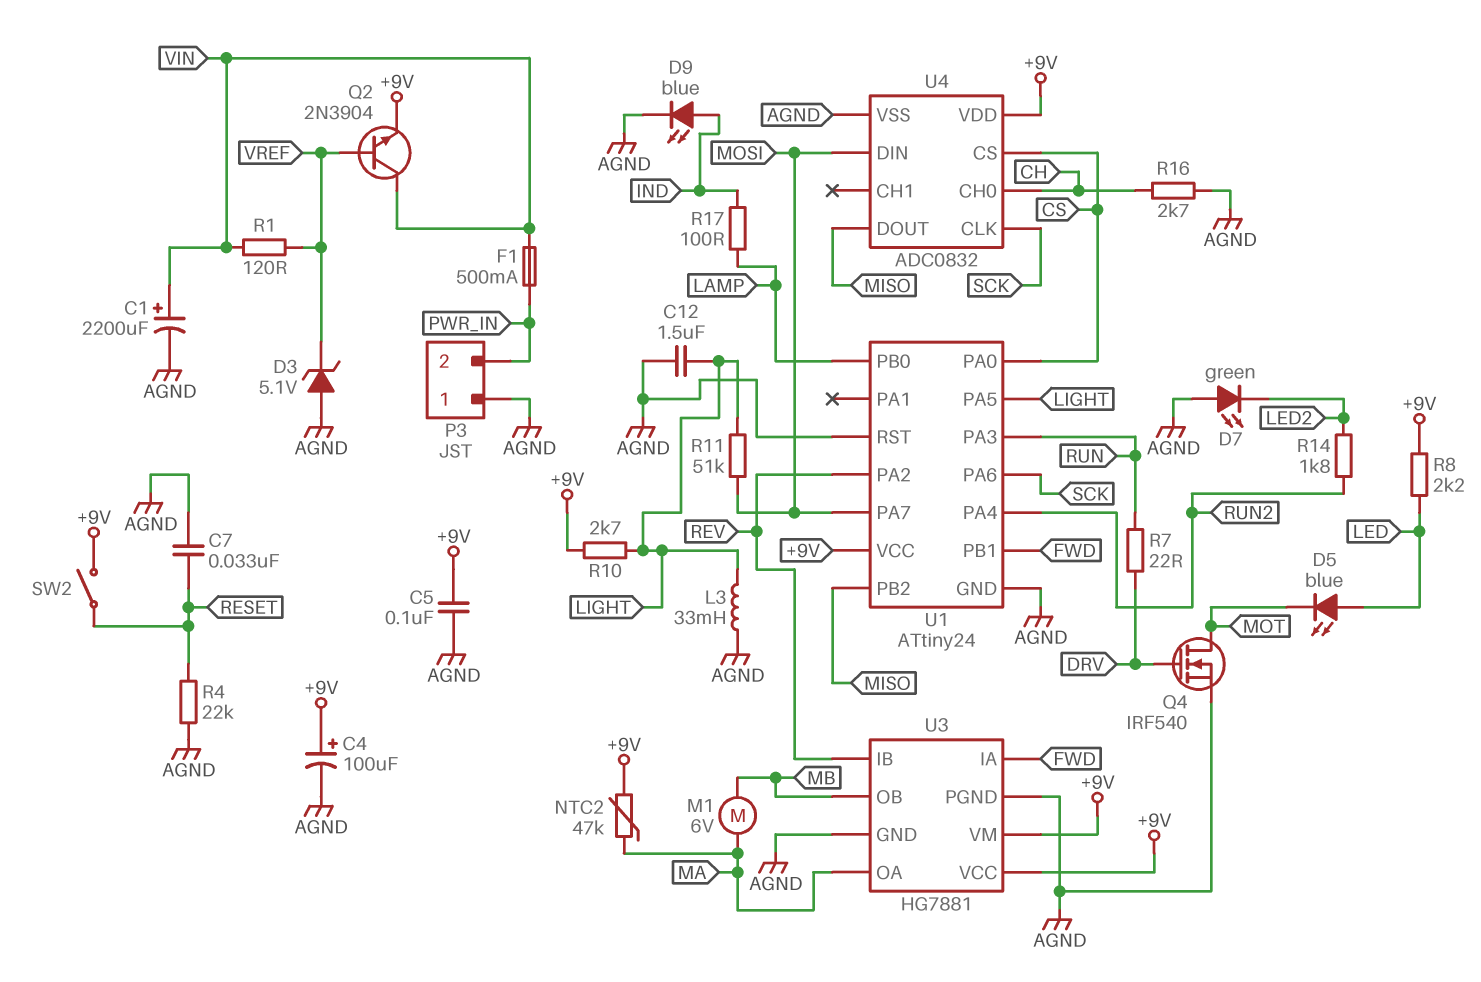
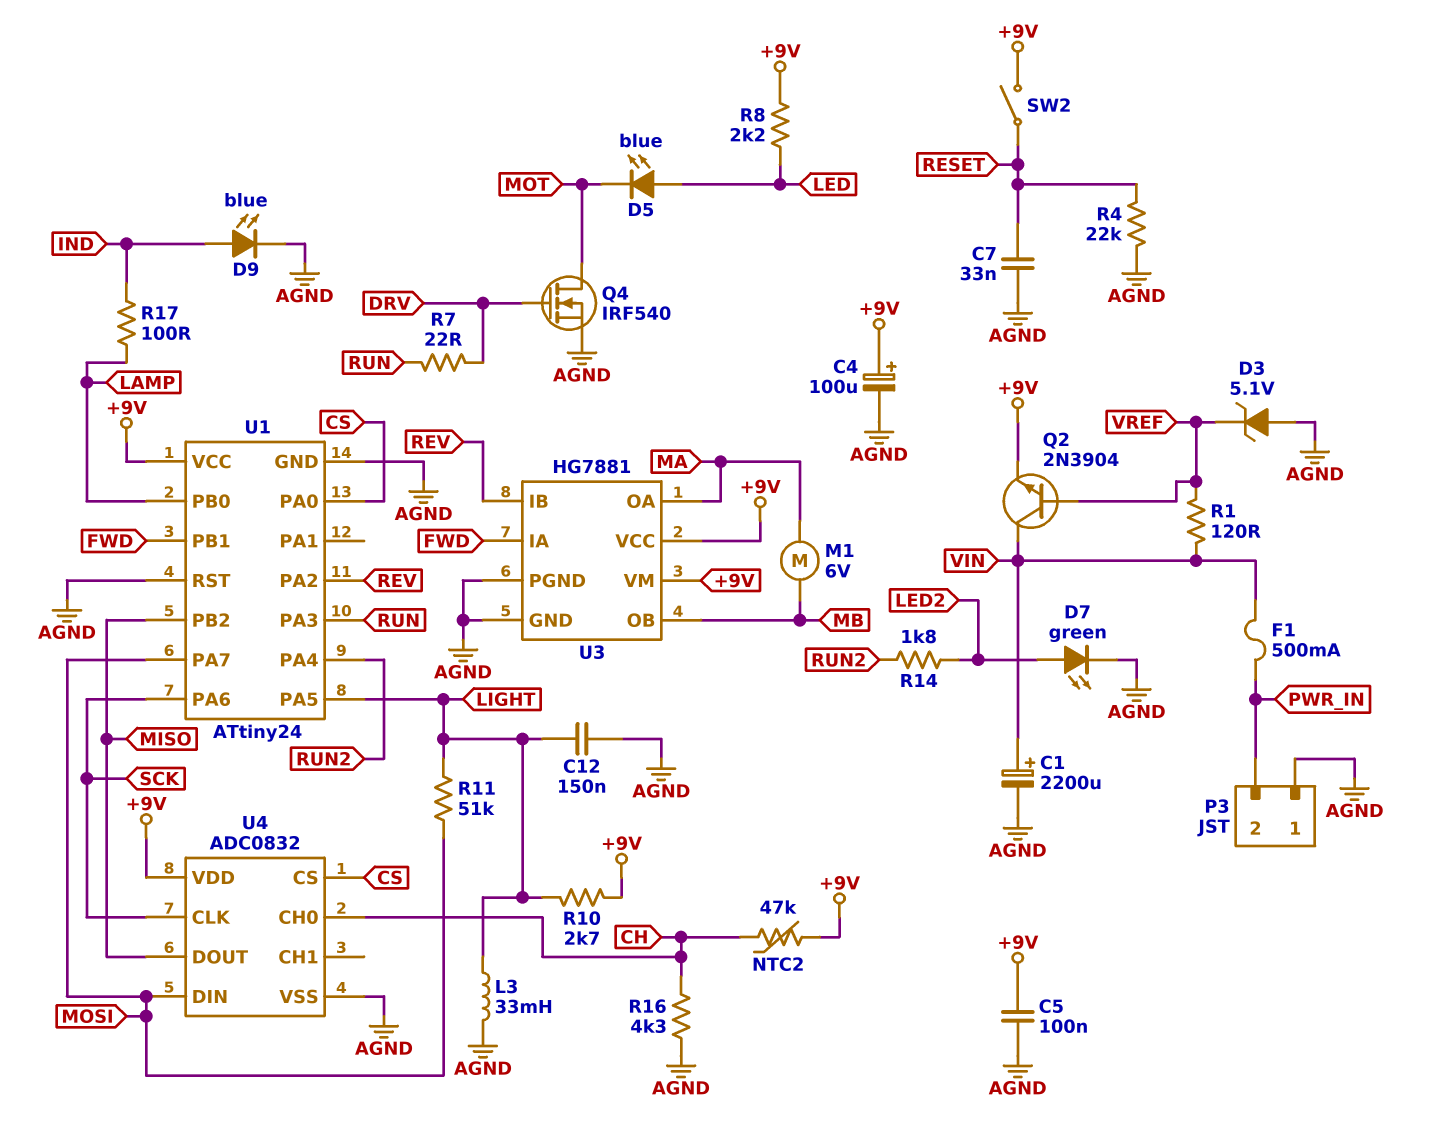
C12: 1.5uF (AGND, LIGHT) -> 150nF (AGND, LIGHT)
D7: LED green (A AGND, K LED2) -> LED green (A LED2, K AGND)
NTC2: 47k (+9V, MA) -> 47k (+9V, CH)
R16: 2.7k (AGND, CH) -> 4.3k (AGND, CH)

